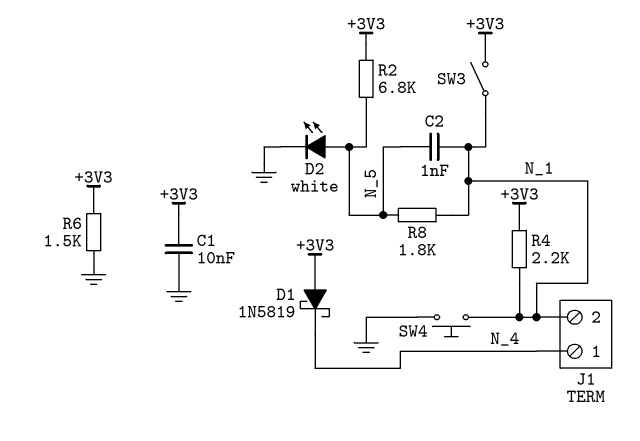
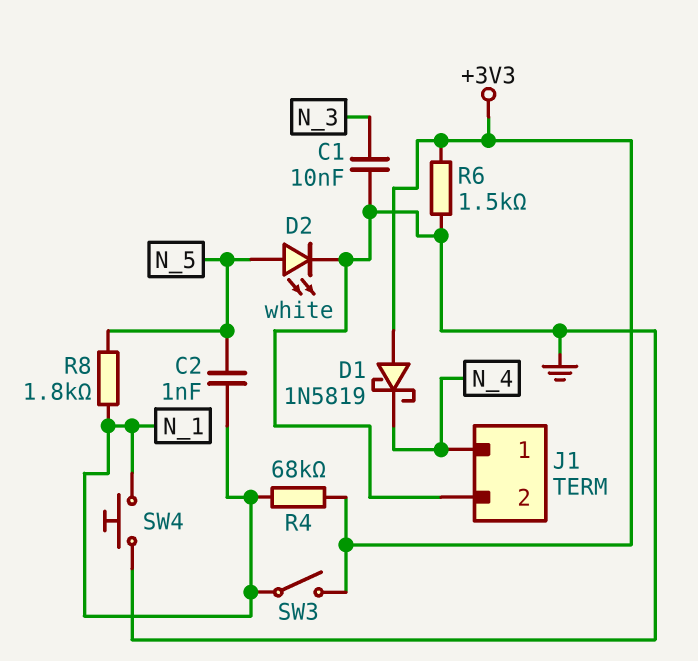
C1: 10nF (+3V3, GND) -> 10nF (GND, N_3)
J1 pin 2: N_1 -> GND
R2: 6.8k (+3V3, N_5) -> none
R4: 2.2k (+3V3, N_1) -> 68k (+3V3, N_1)

